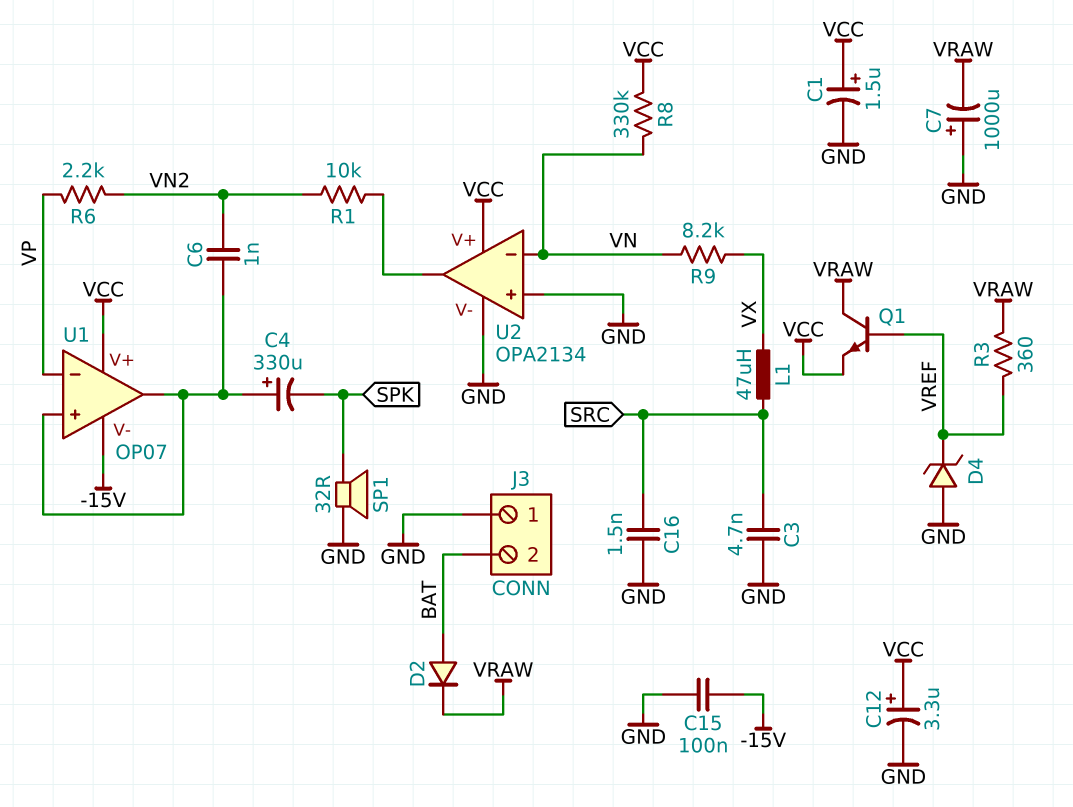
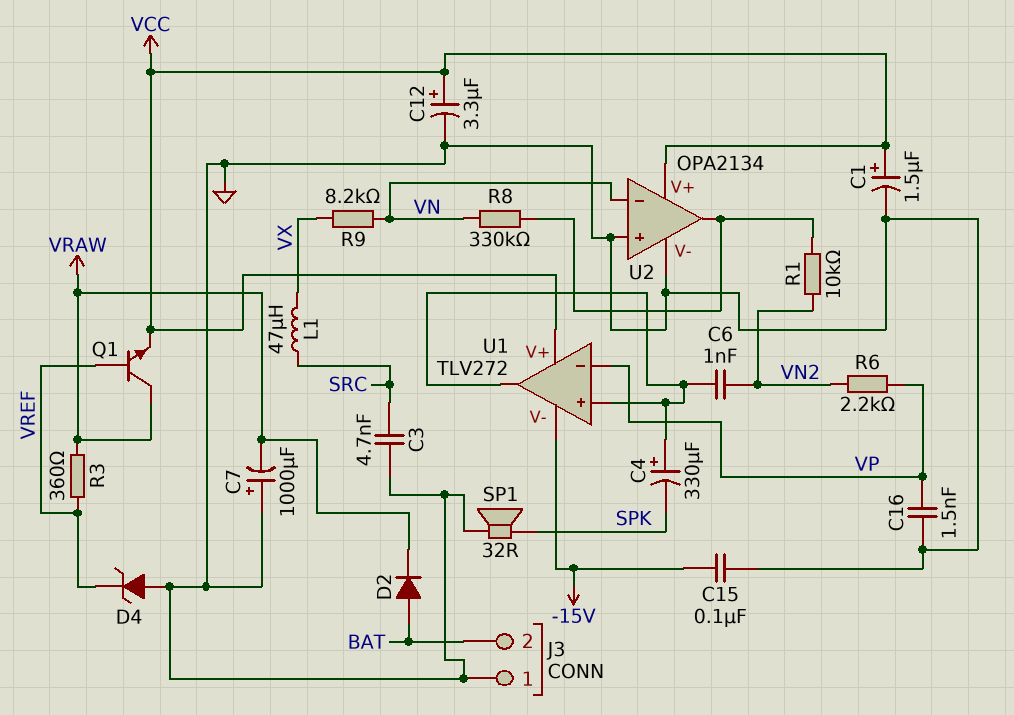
C16: 1.5nF (GND, SRC) -> 1.5nF (GND, VP)
R8: 330k (VCC, VN) -> 330k (U2/out, VN)
U1: OP07 -> TLV272

